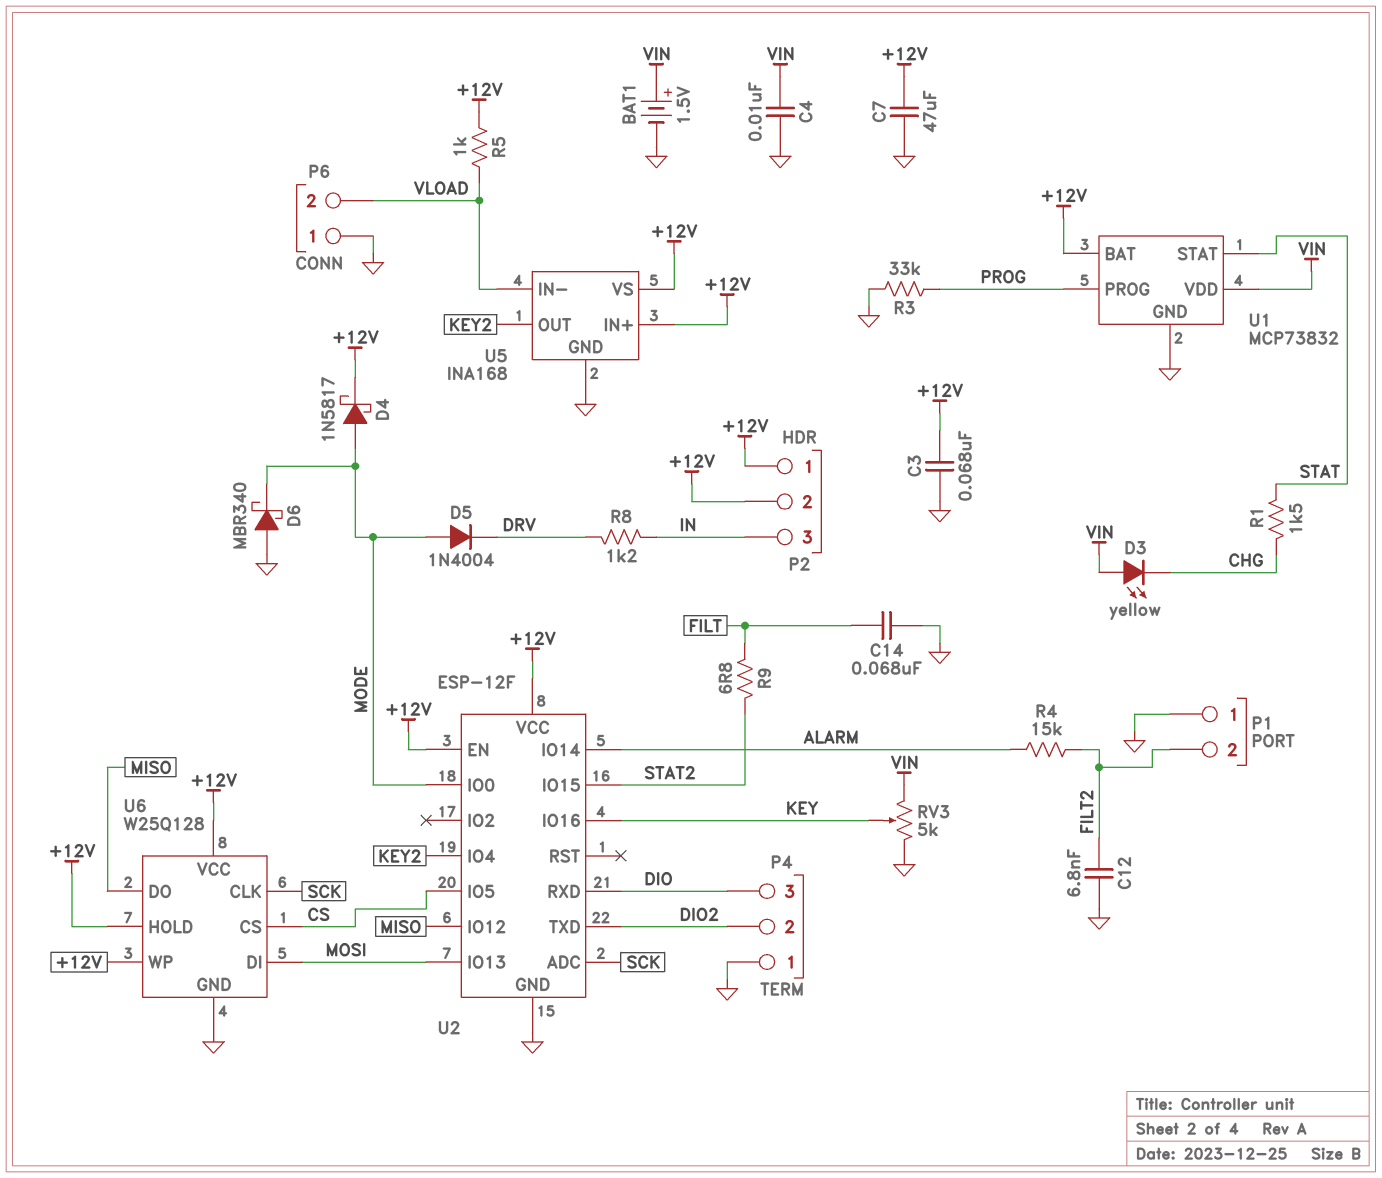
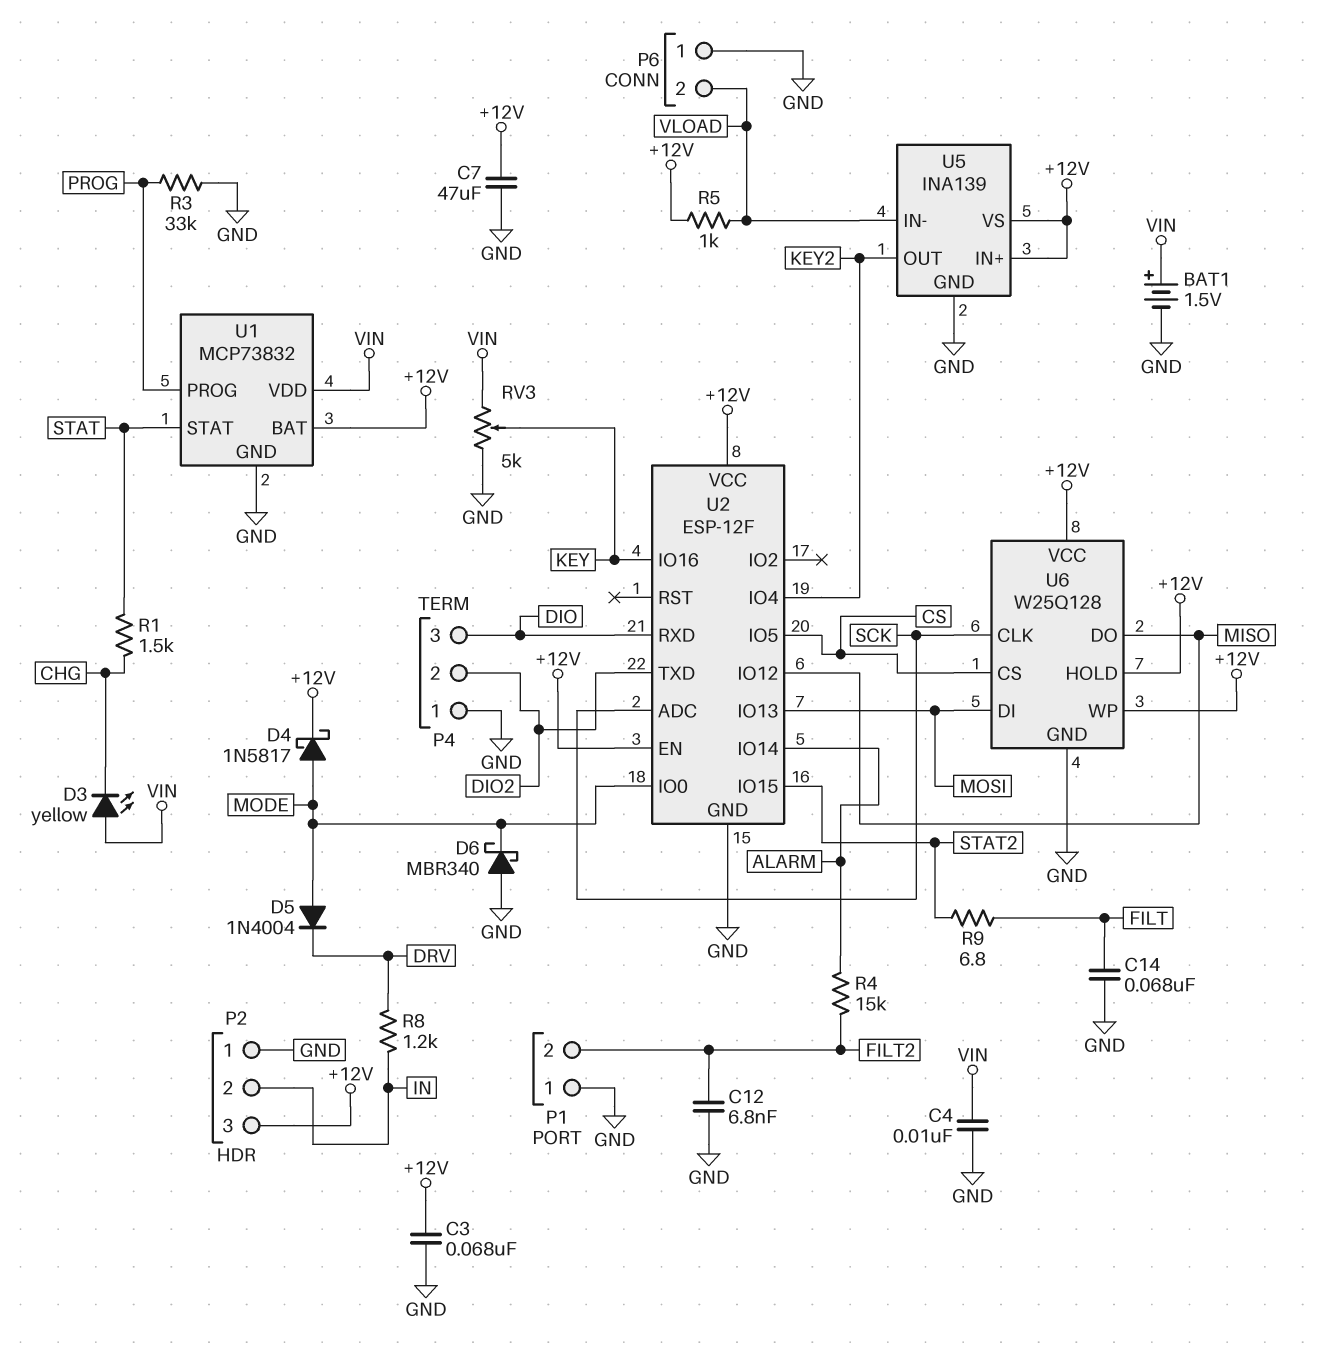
P2 pin 1: +12V -> GND
P2 pin 2: +12V -> IN
P2 pin 3: IN -> +12V
U5: INA168 -> INA139

